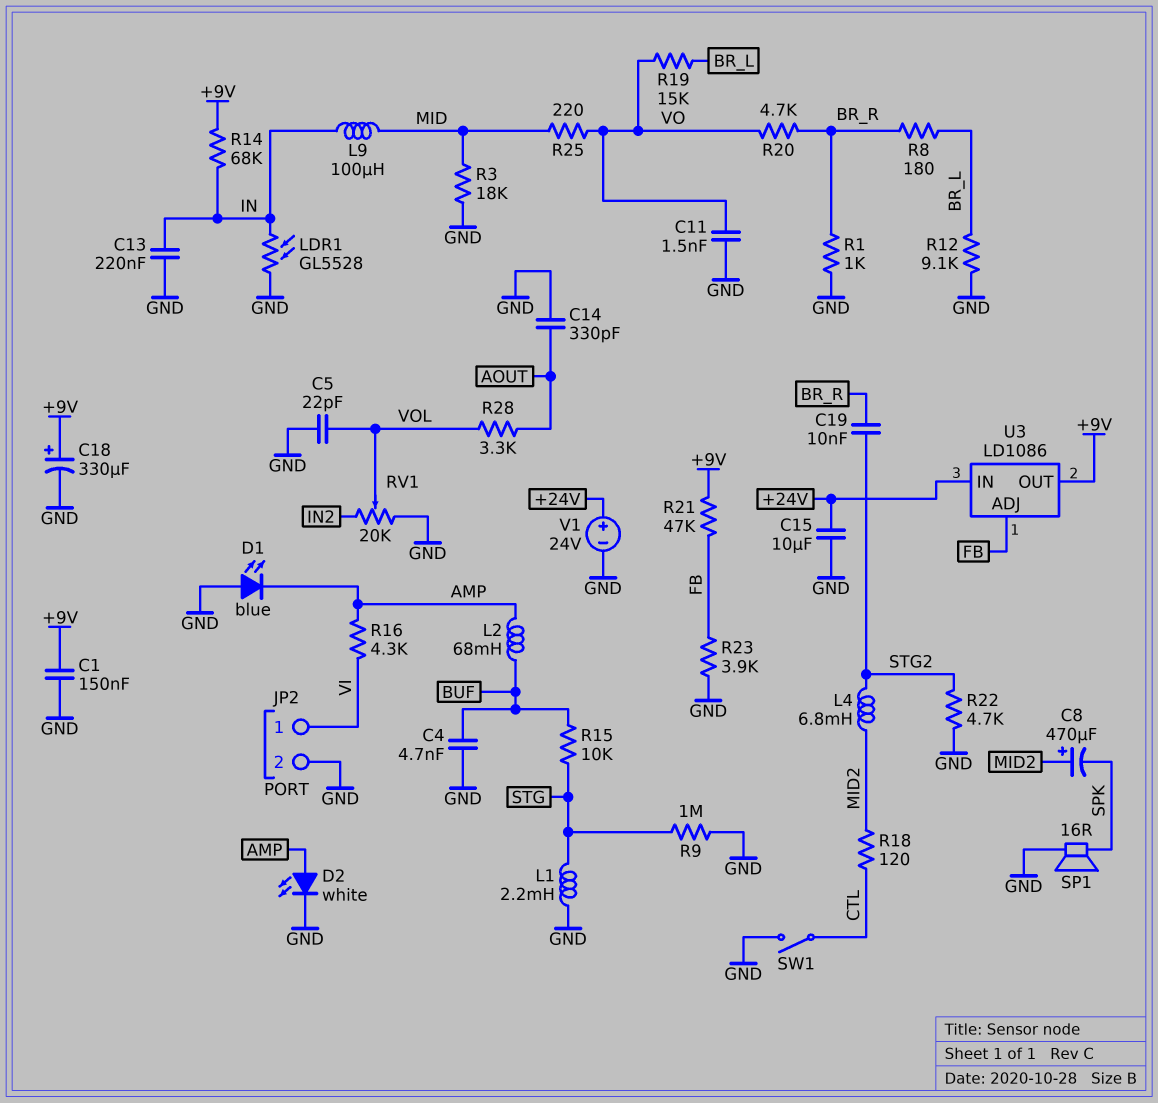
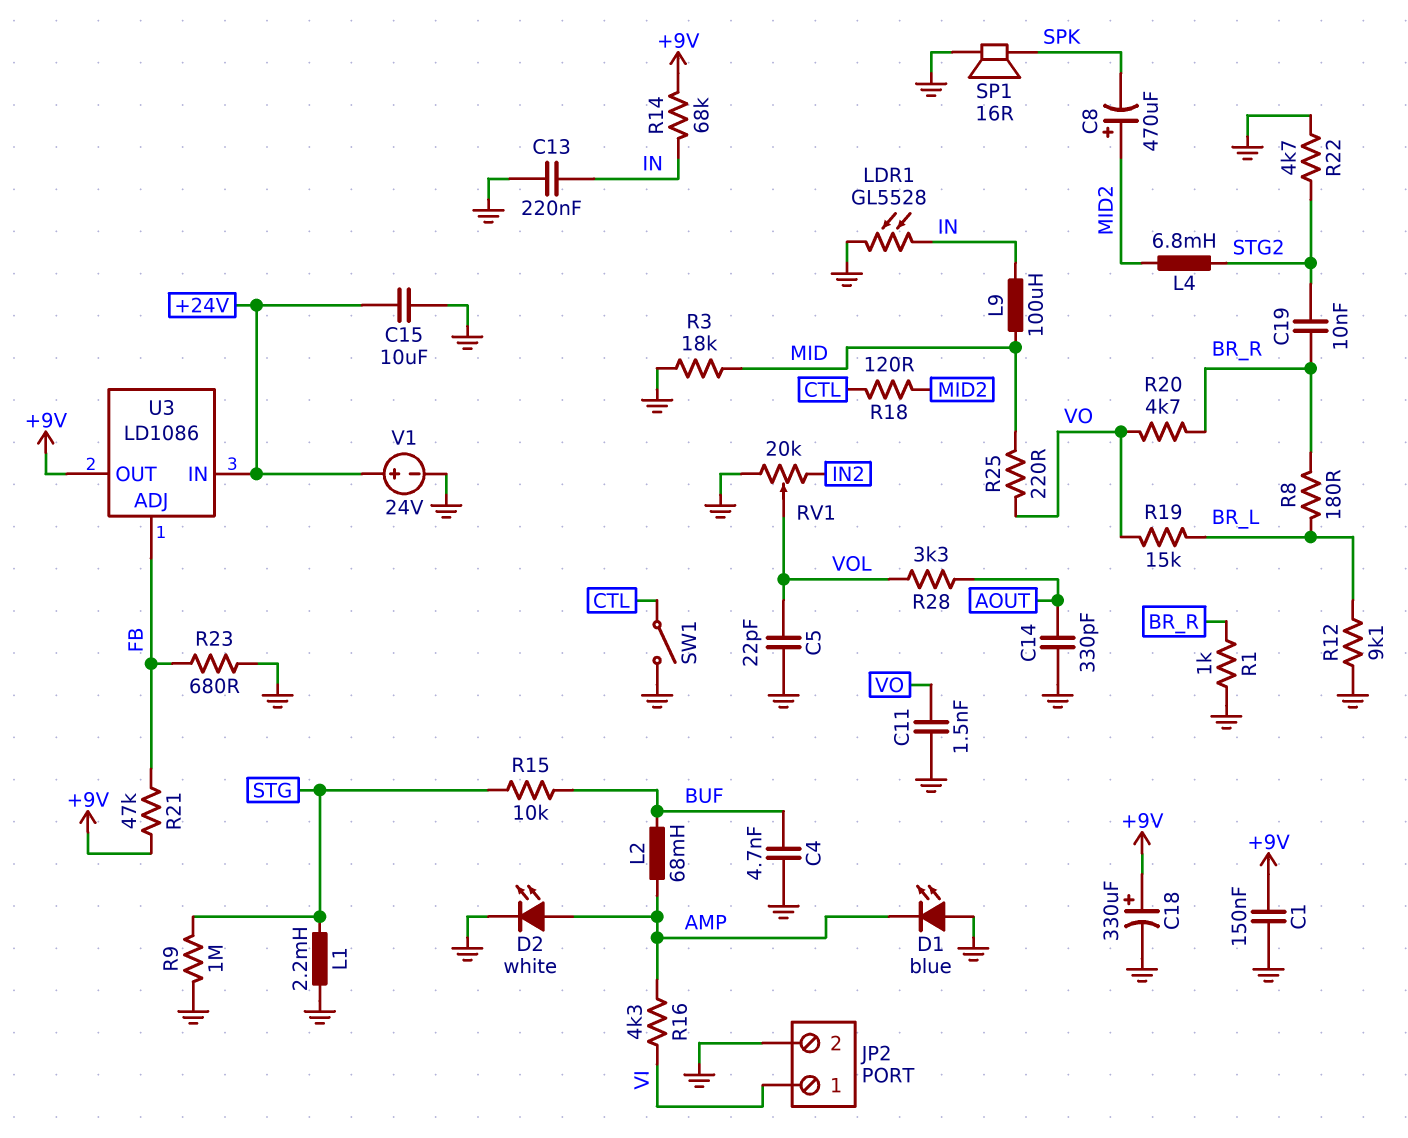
R23: 3.9k (FB, GND) -> 680 (FB, GND)

